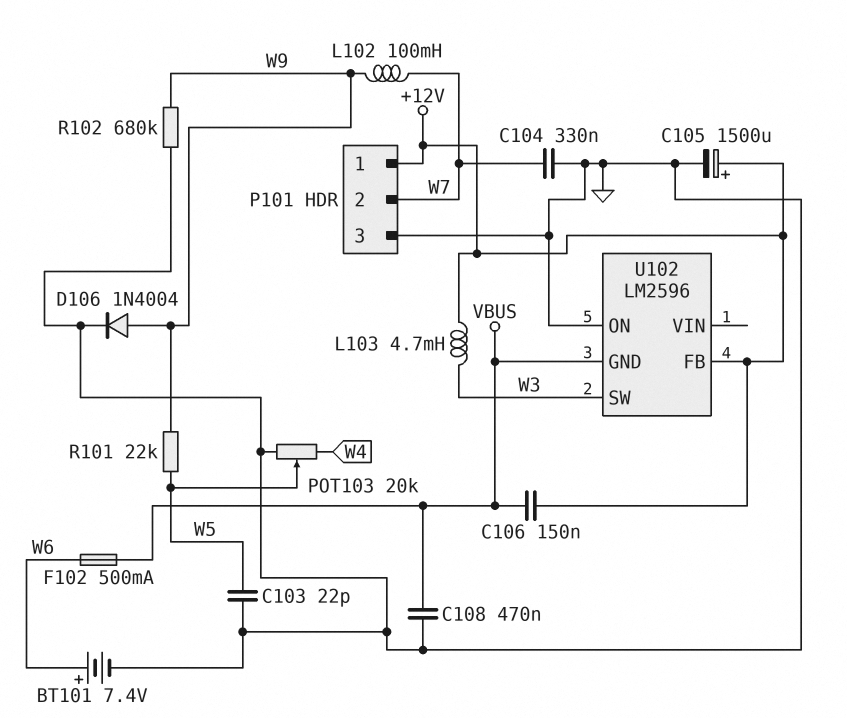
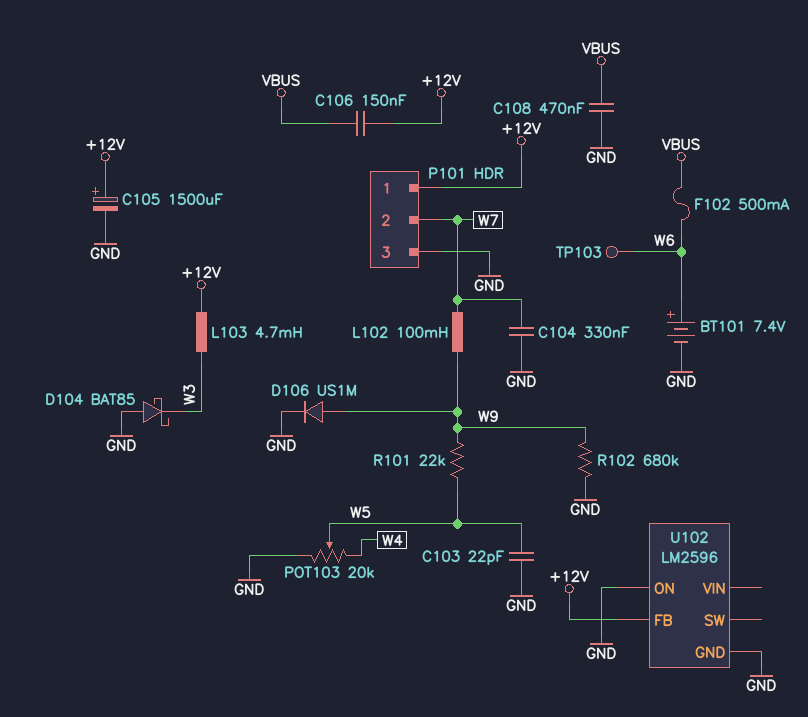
D104: none -> schottky BAT85 (A GND, K W3)
D106: diode 1N4004 (A W9, K GND) -> diode US1M (A W9, K GND)
TP103: none -> test point (W6)
U102 pin GND: VBUS -> GND
U102 pin SW: W3 -> none

